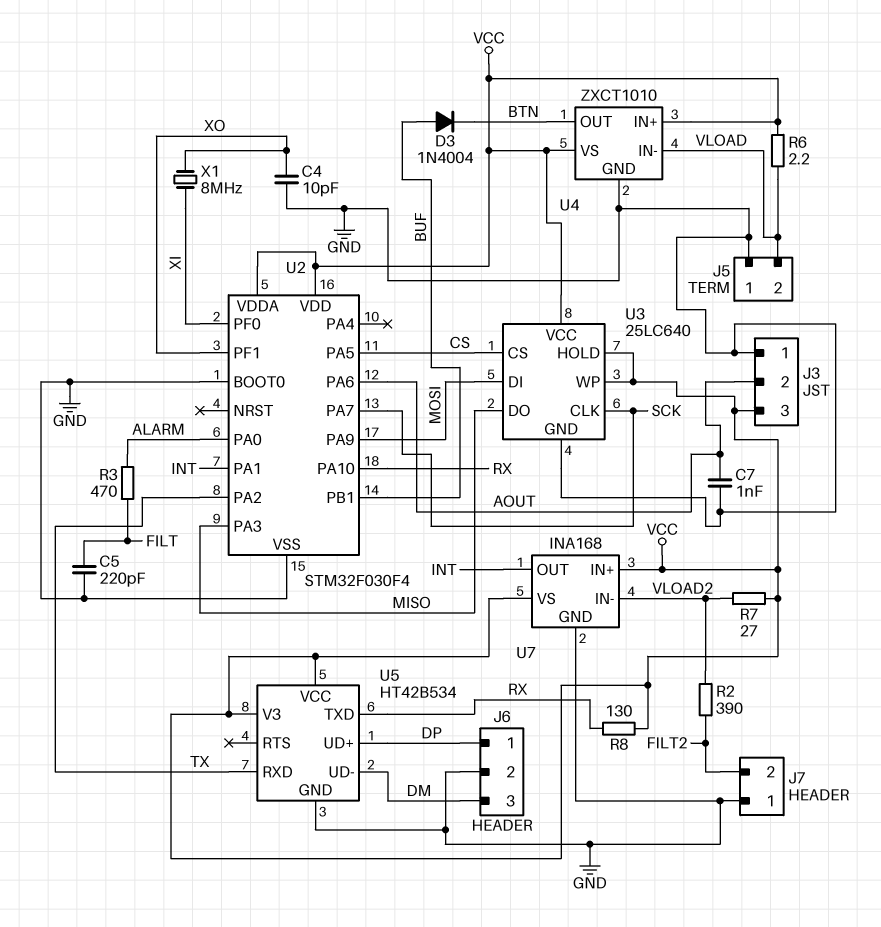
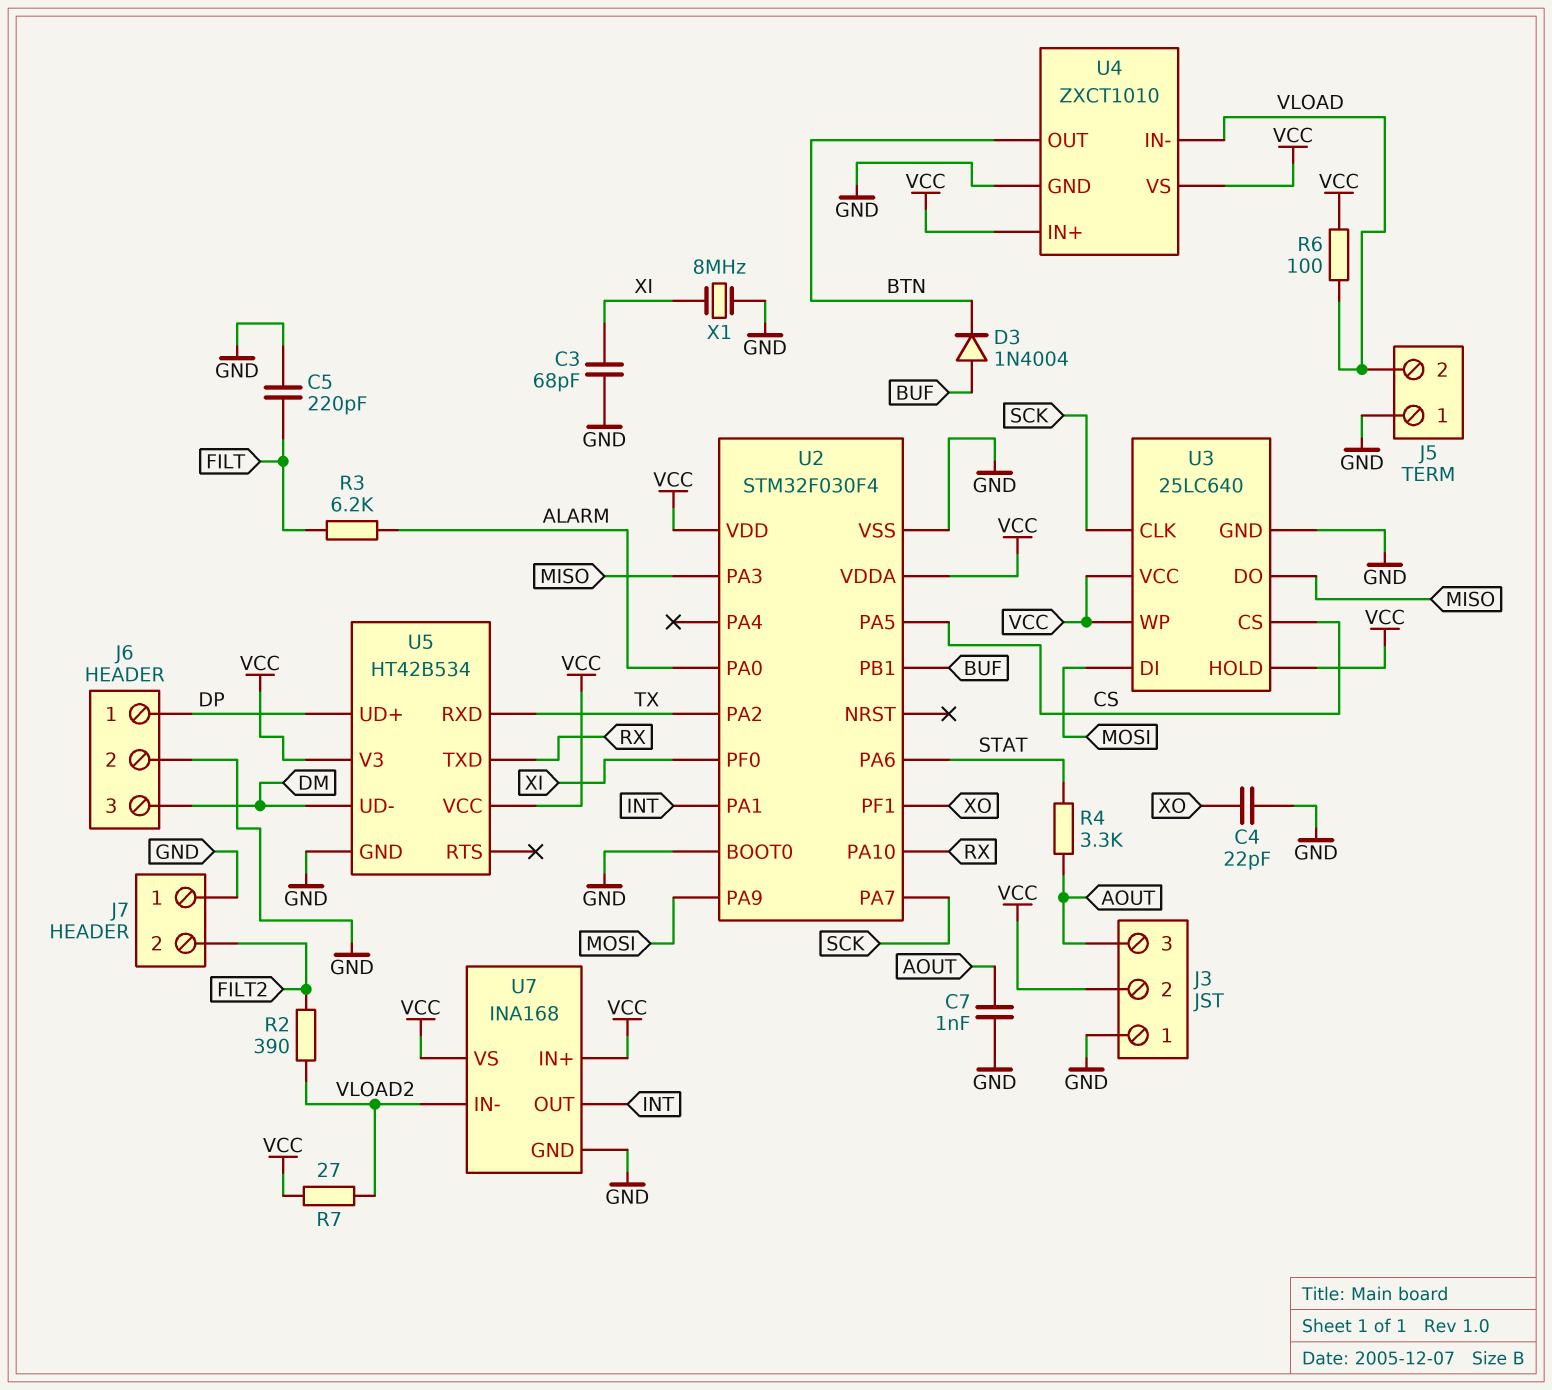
C3: none -> 68pF (GND, XI)
C4: 10pF (GND, XO) -> 22pF (GND, XO)
J3 pin 2: AOUT -> VCC
J3 pin 3: VCC -> AOUT
R3: 470 (ALARM, FILT) -> 6.2k (ALARM, FILT)
R4: none -> 3.3k (AOUT, STAT)
R6: 2.2 (VCC, VLOAD) -> 100 (VCC, VLOAD)
R8: 130 (RX, VCC) -> none
U2 pin PA6: AOUT -> STAT
X1: 8MHz (XI, XO) -> 8MHz (GND, XI)

